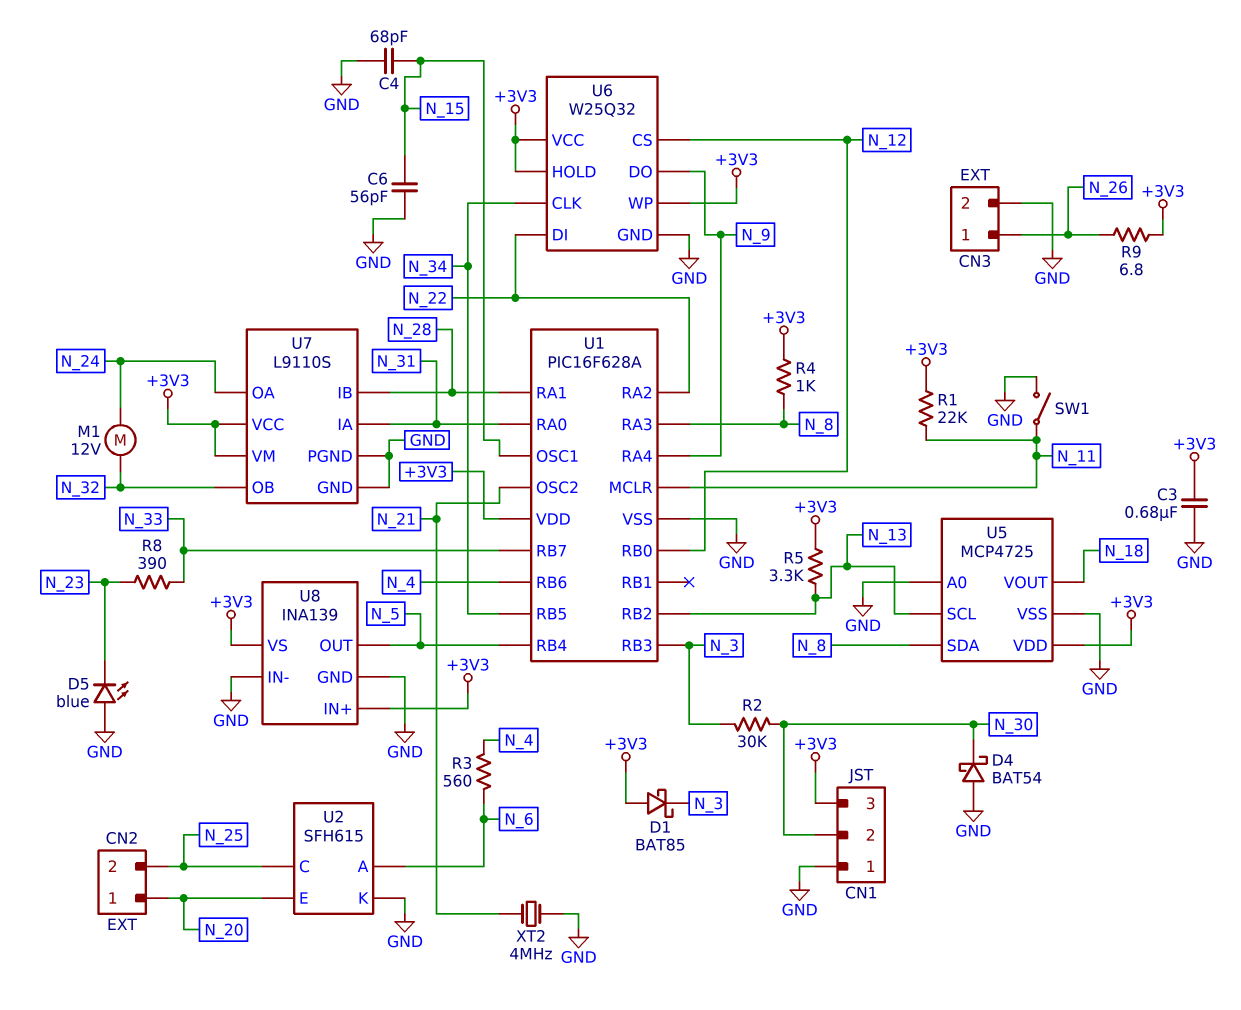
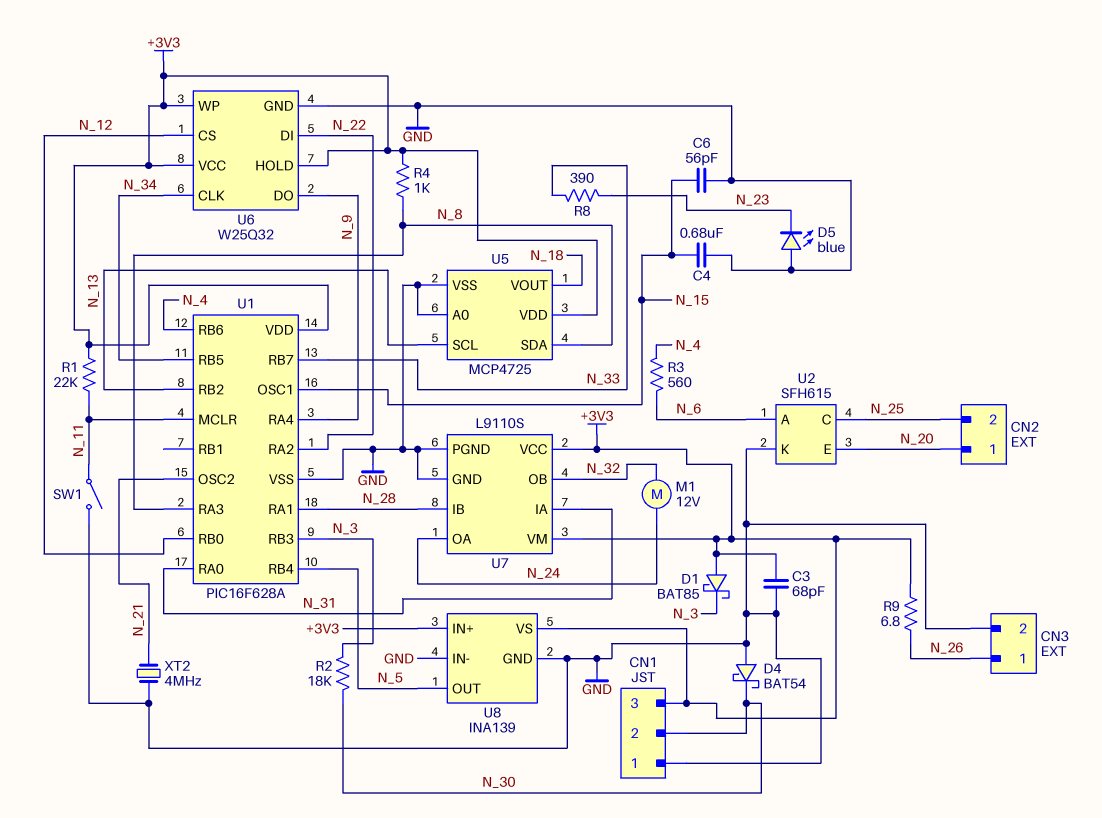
C3: 680nF (+3V3, GND) -> 68pF (+3V3, GND)
C4: 68pF (GND, N_15) -> 680nF (GND, N_15)
R2: 30k (N_3, N_30) -> 18k (N_3, N_30)
R5: 3.3k (+3V3, N_13) -> none

